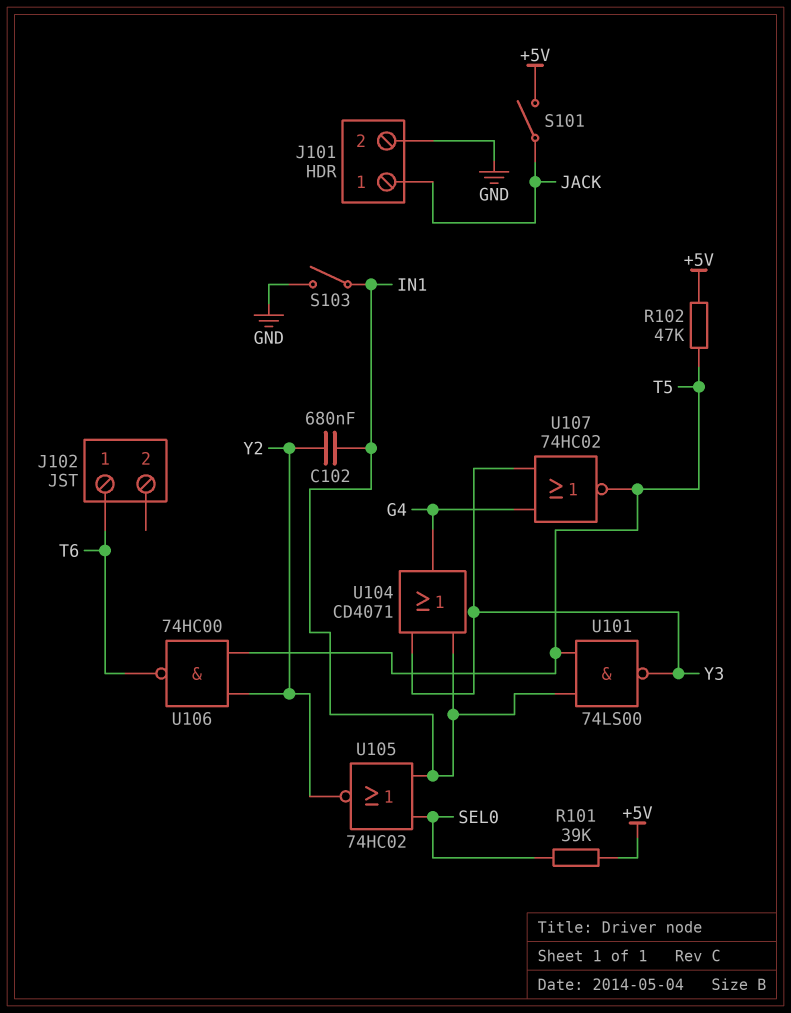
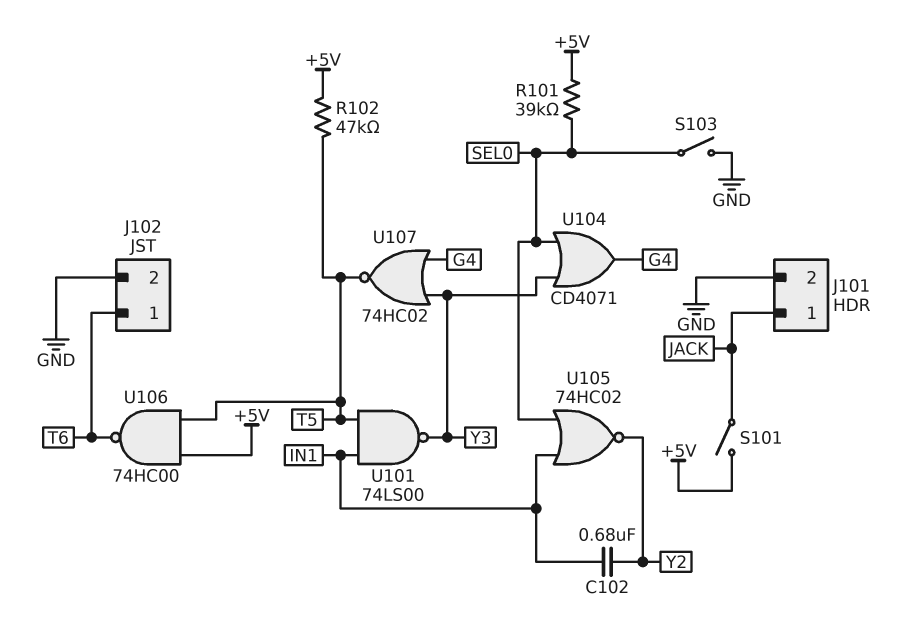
J102 pin 2: none -> GND
S103: switch (GND, IN1) -> switch (GND, SEL0)
U104: OR CD4071 (in IN1, in Y3, out G4) -> OR CD4071 (in SEL0, in Y3, out G4)
U106: NAND 74HC00 (in T5, in Y2, out T6) -> NAND 74HC00 (in +5V, in T5, out T6)

